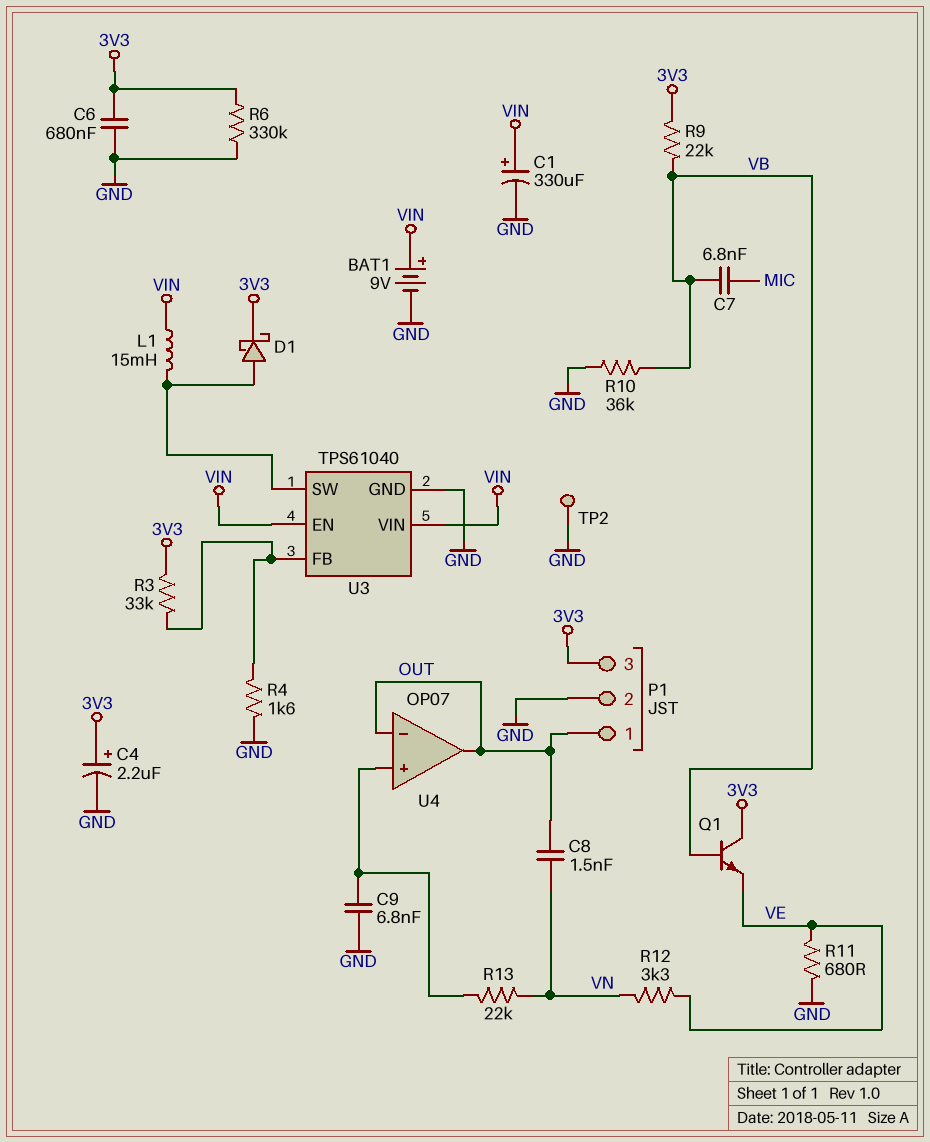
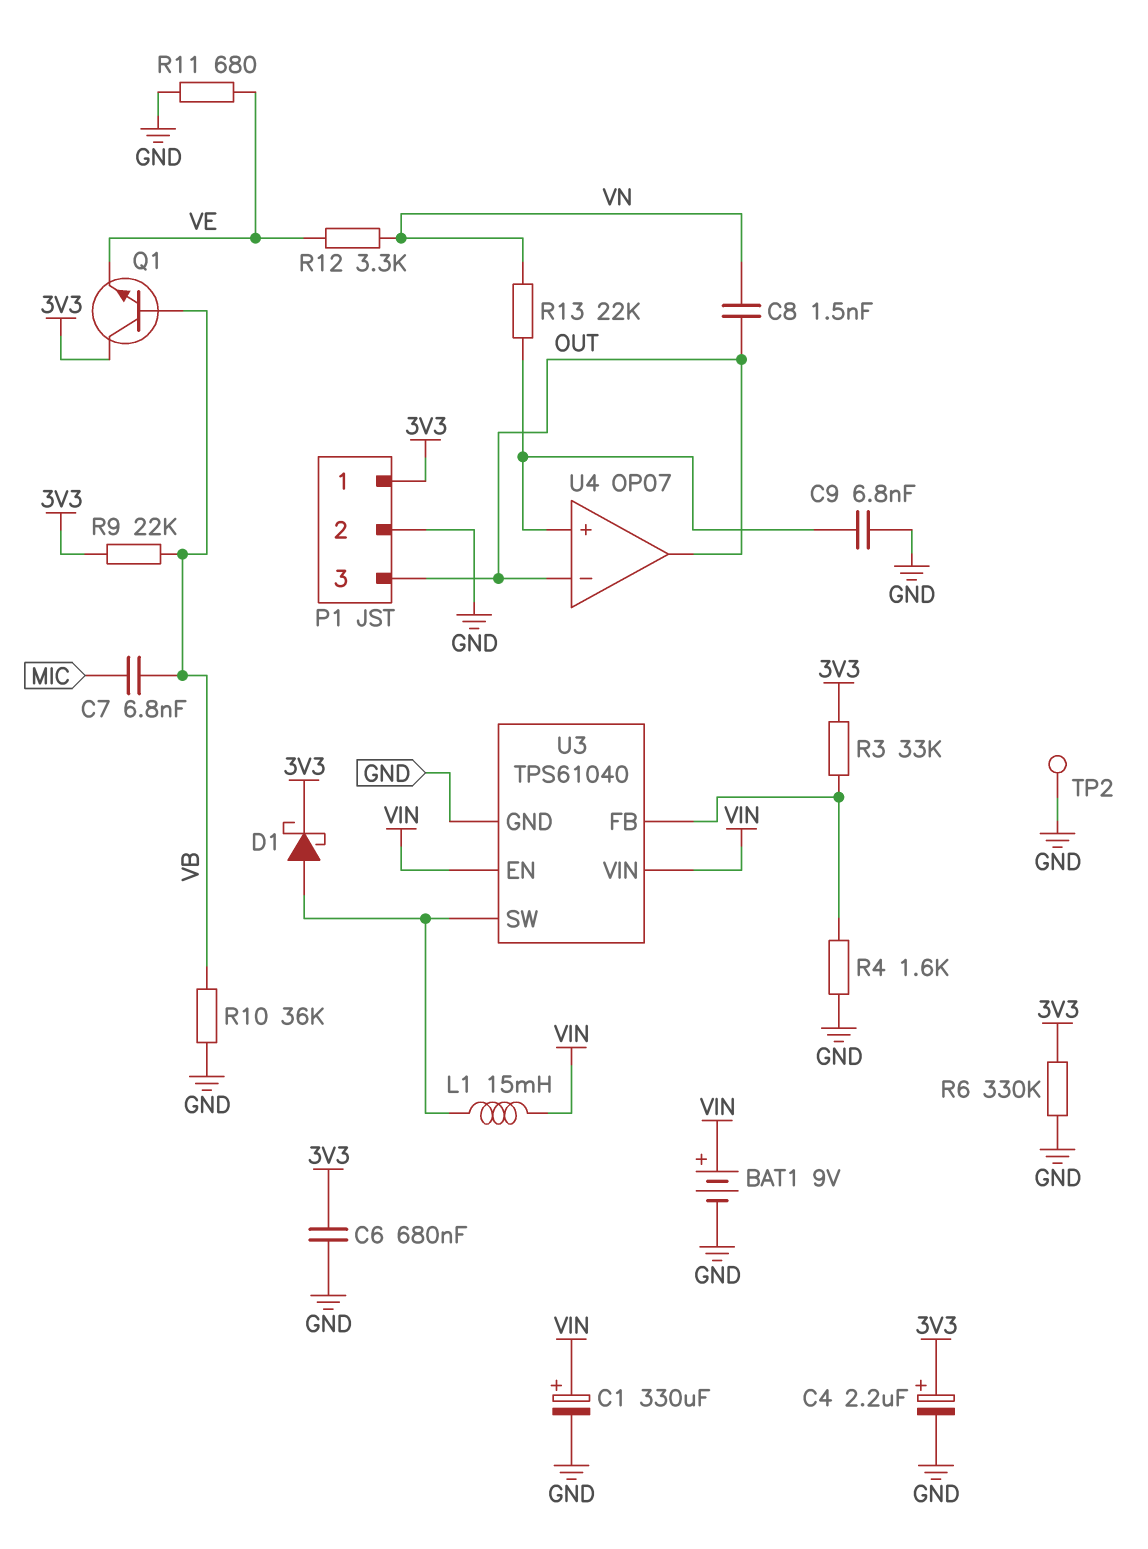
P1 pin 1: OUT -> 3V3
P1 pin 3: 3V3 -> OUT

